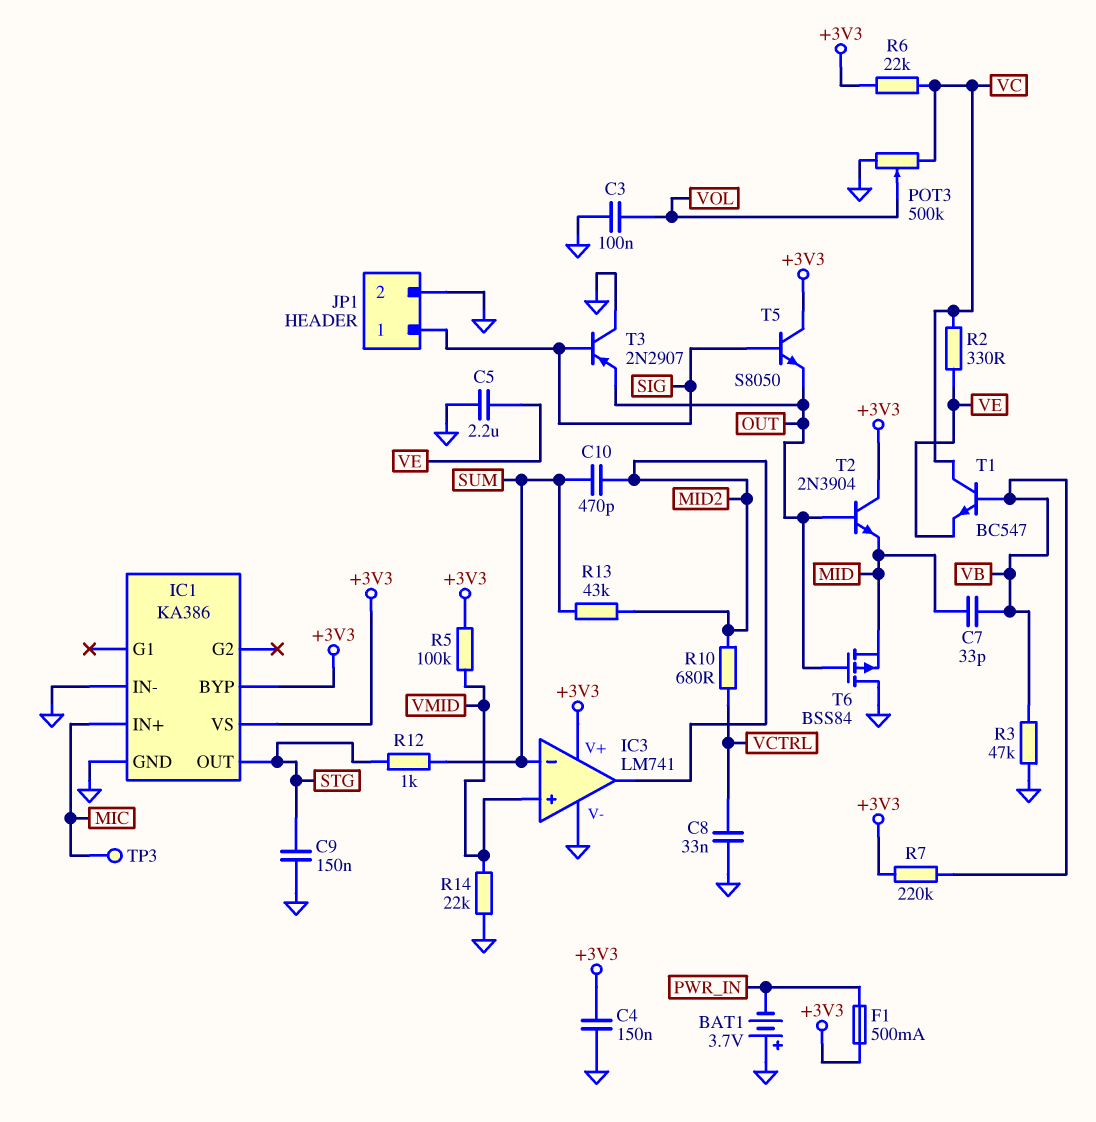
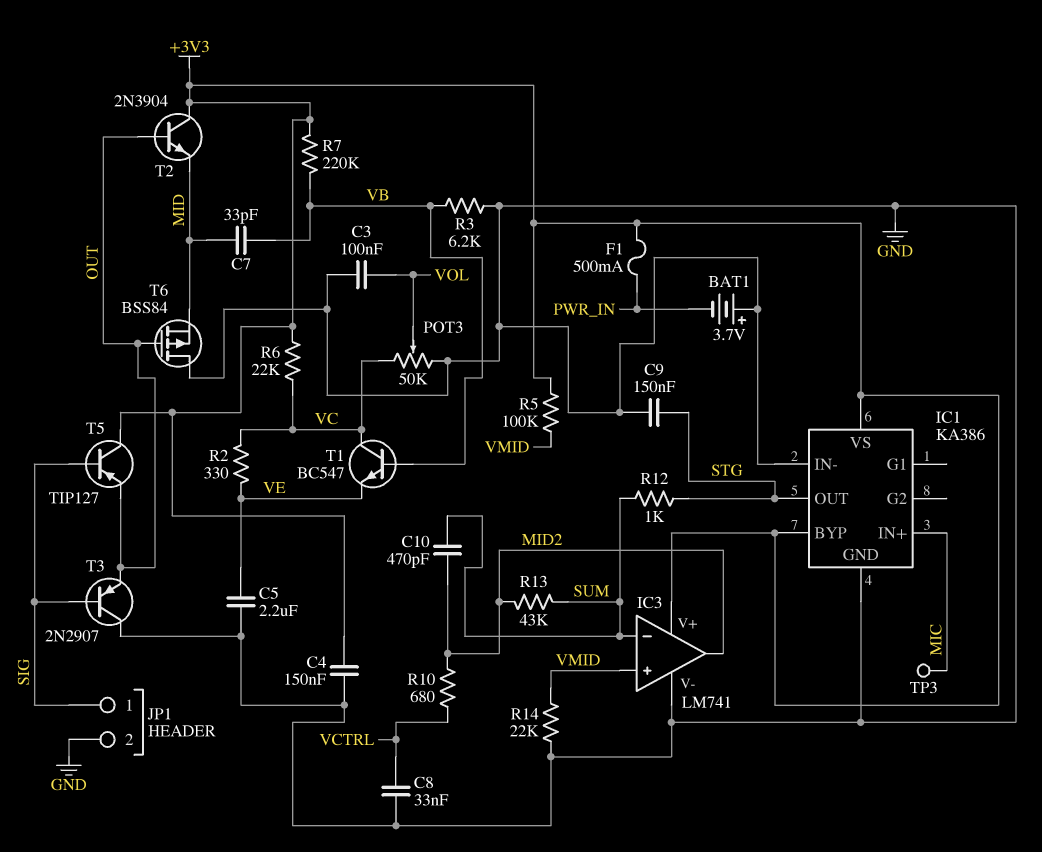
POT3: 500k (GND, VC, wiper VOL) -> 50k (GND, VC, wiper VOL)
R3: 47k (GND, VB) -> 6.2k (GND, VB)
T5: NPN S8050 (B SIG, C +3V3, E OUT) -> PNP TIP127 (B SIG, C +3V3, E OUT)

